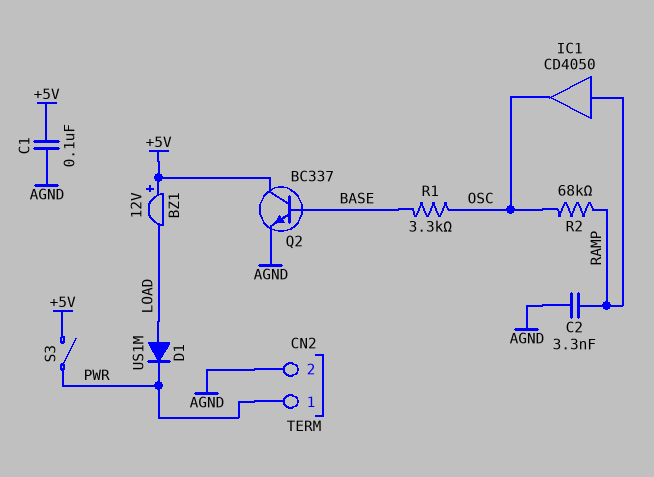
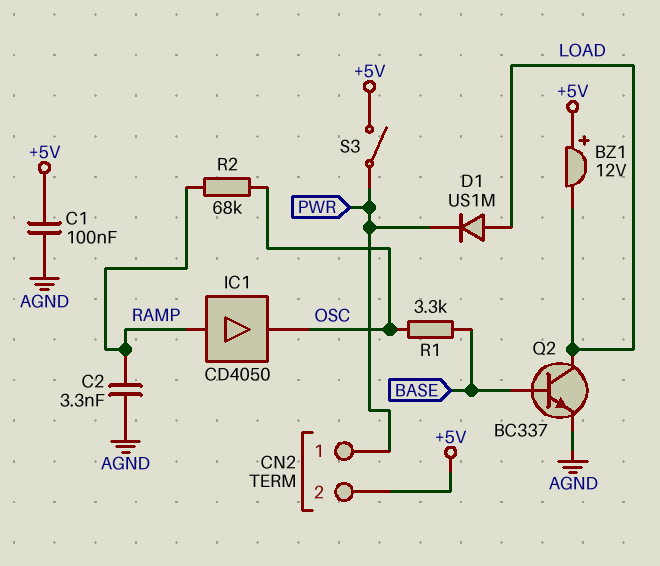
CN2 pin 2: AGND -> +5V
Q2: NPN BC337 (B BASE, C +5V, E AGND) -> NPN BC337 (B BASE, C LOAD, E AGND)

